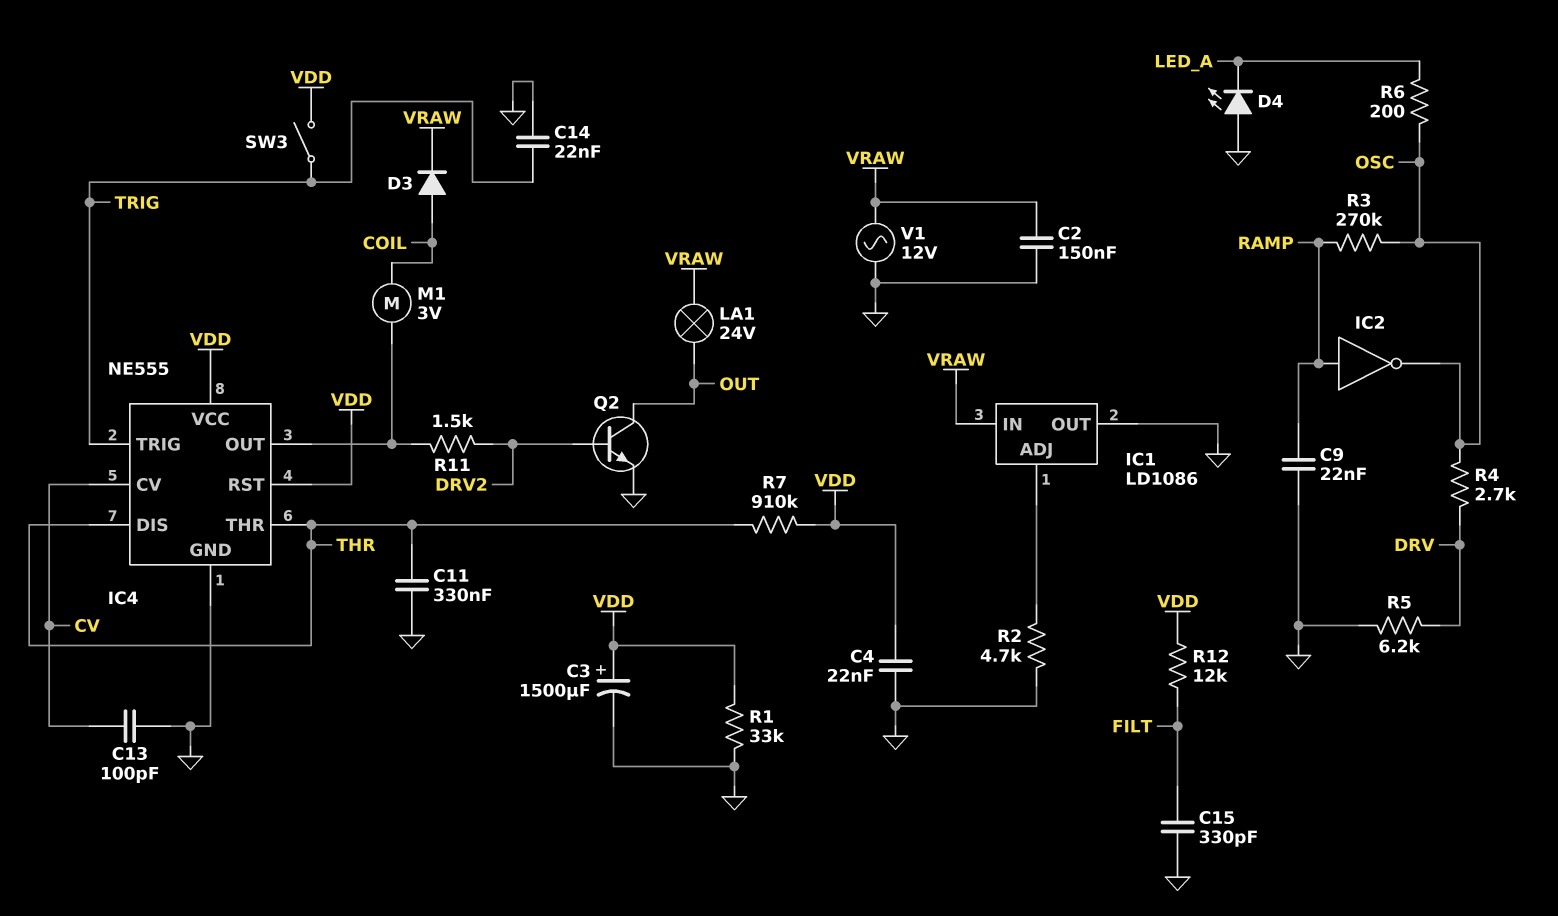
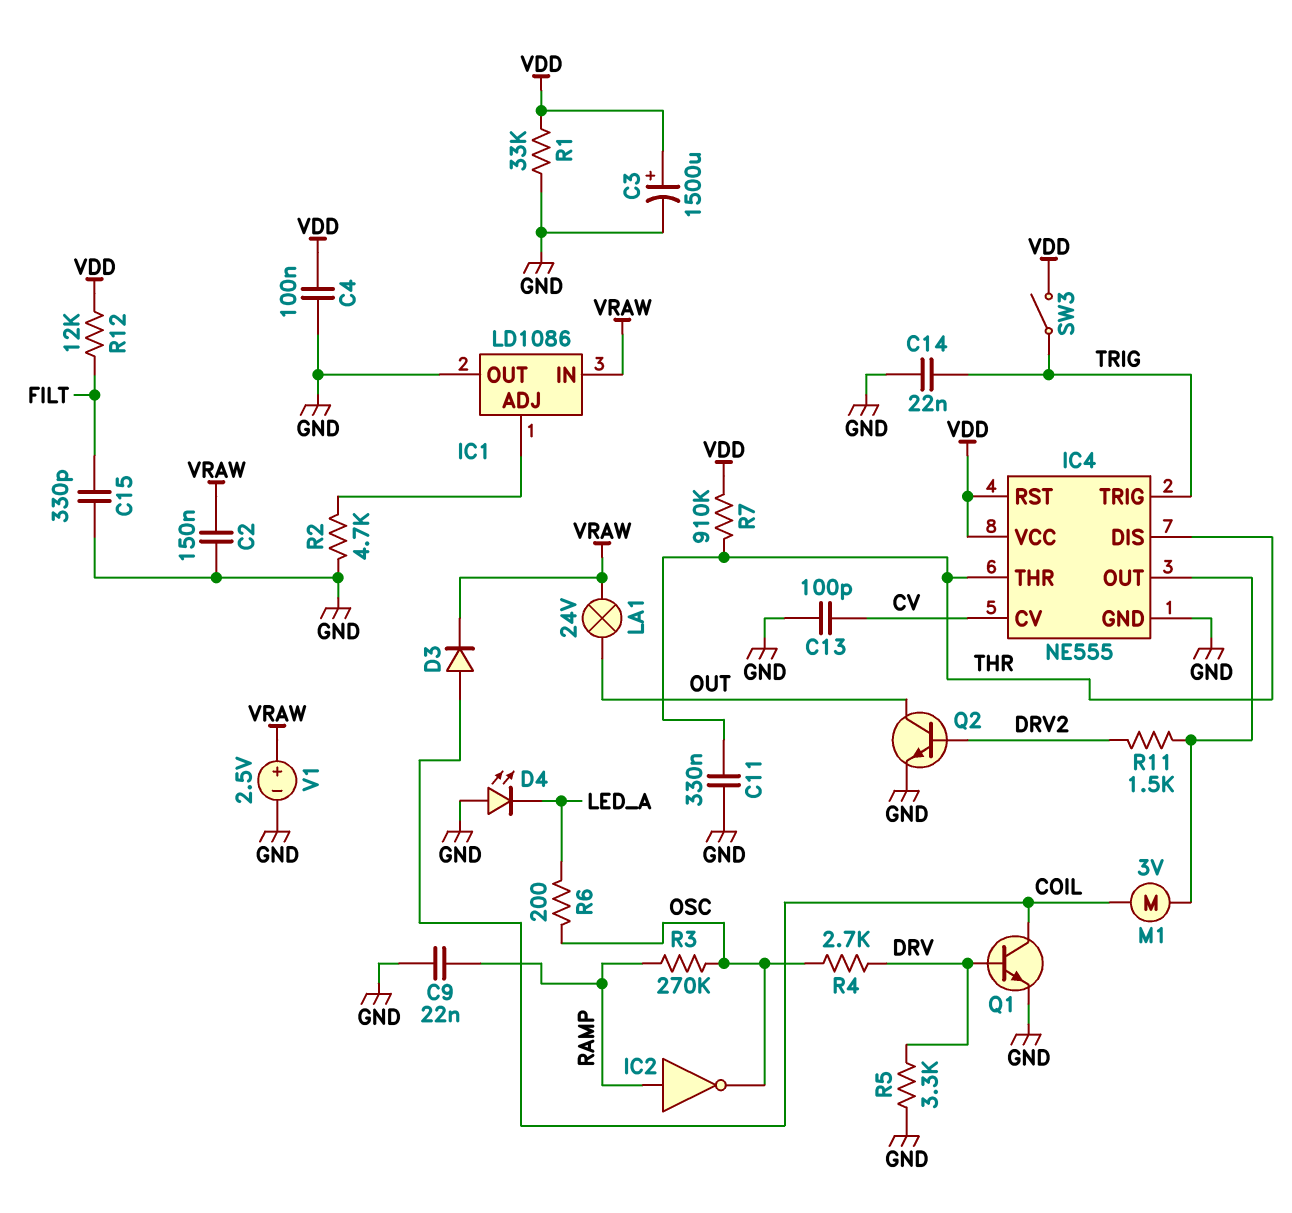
C4: 22nF (GND, VDD) -> 100nF (GND, VDD)
Q1: none -> NPN (B DRV, C COIL, E GND)
R5: 6.2k (DRV, GND) -> 3.3k (DRV, GND)
V1: AC 12V (GND, VRAW) -> 2.5V (plus VRAW, minus GND)

